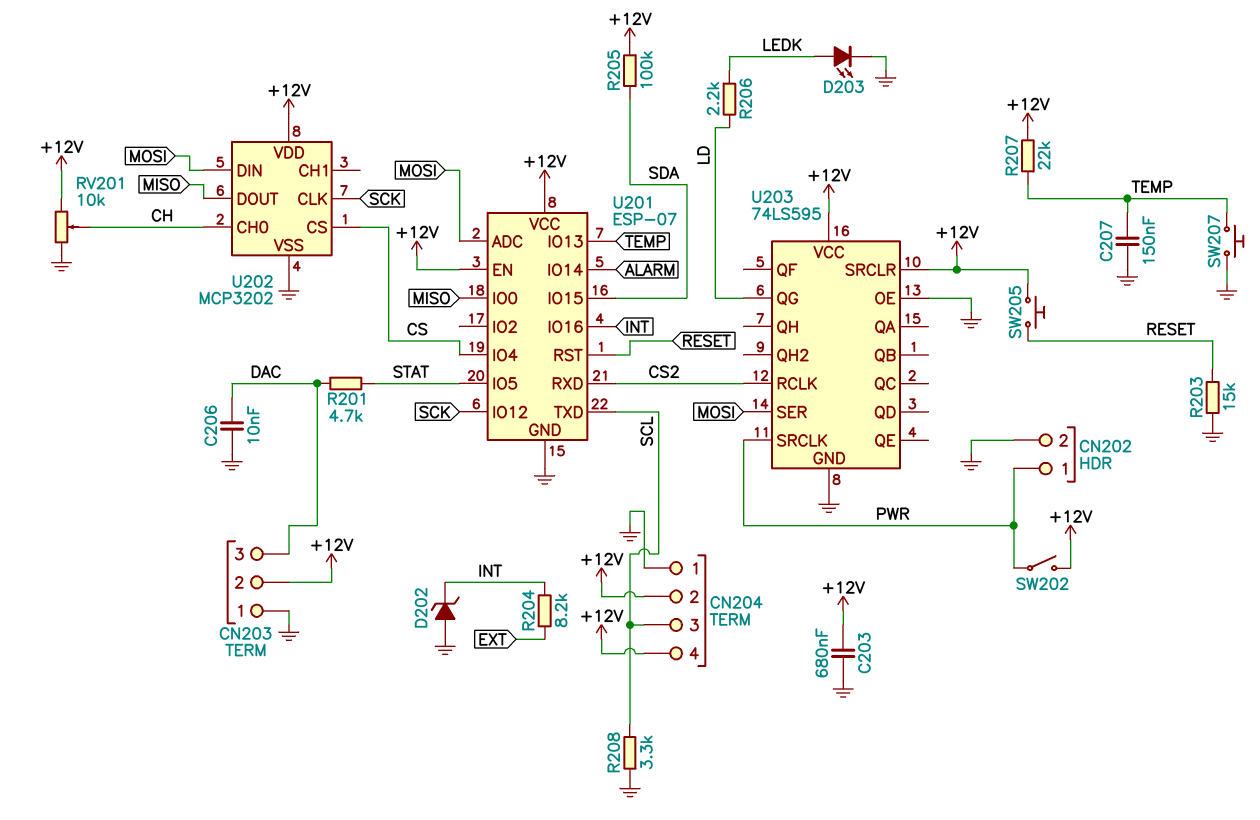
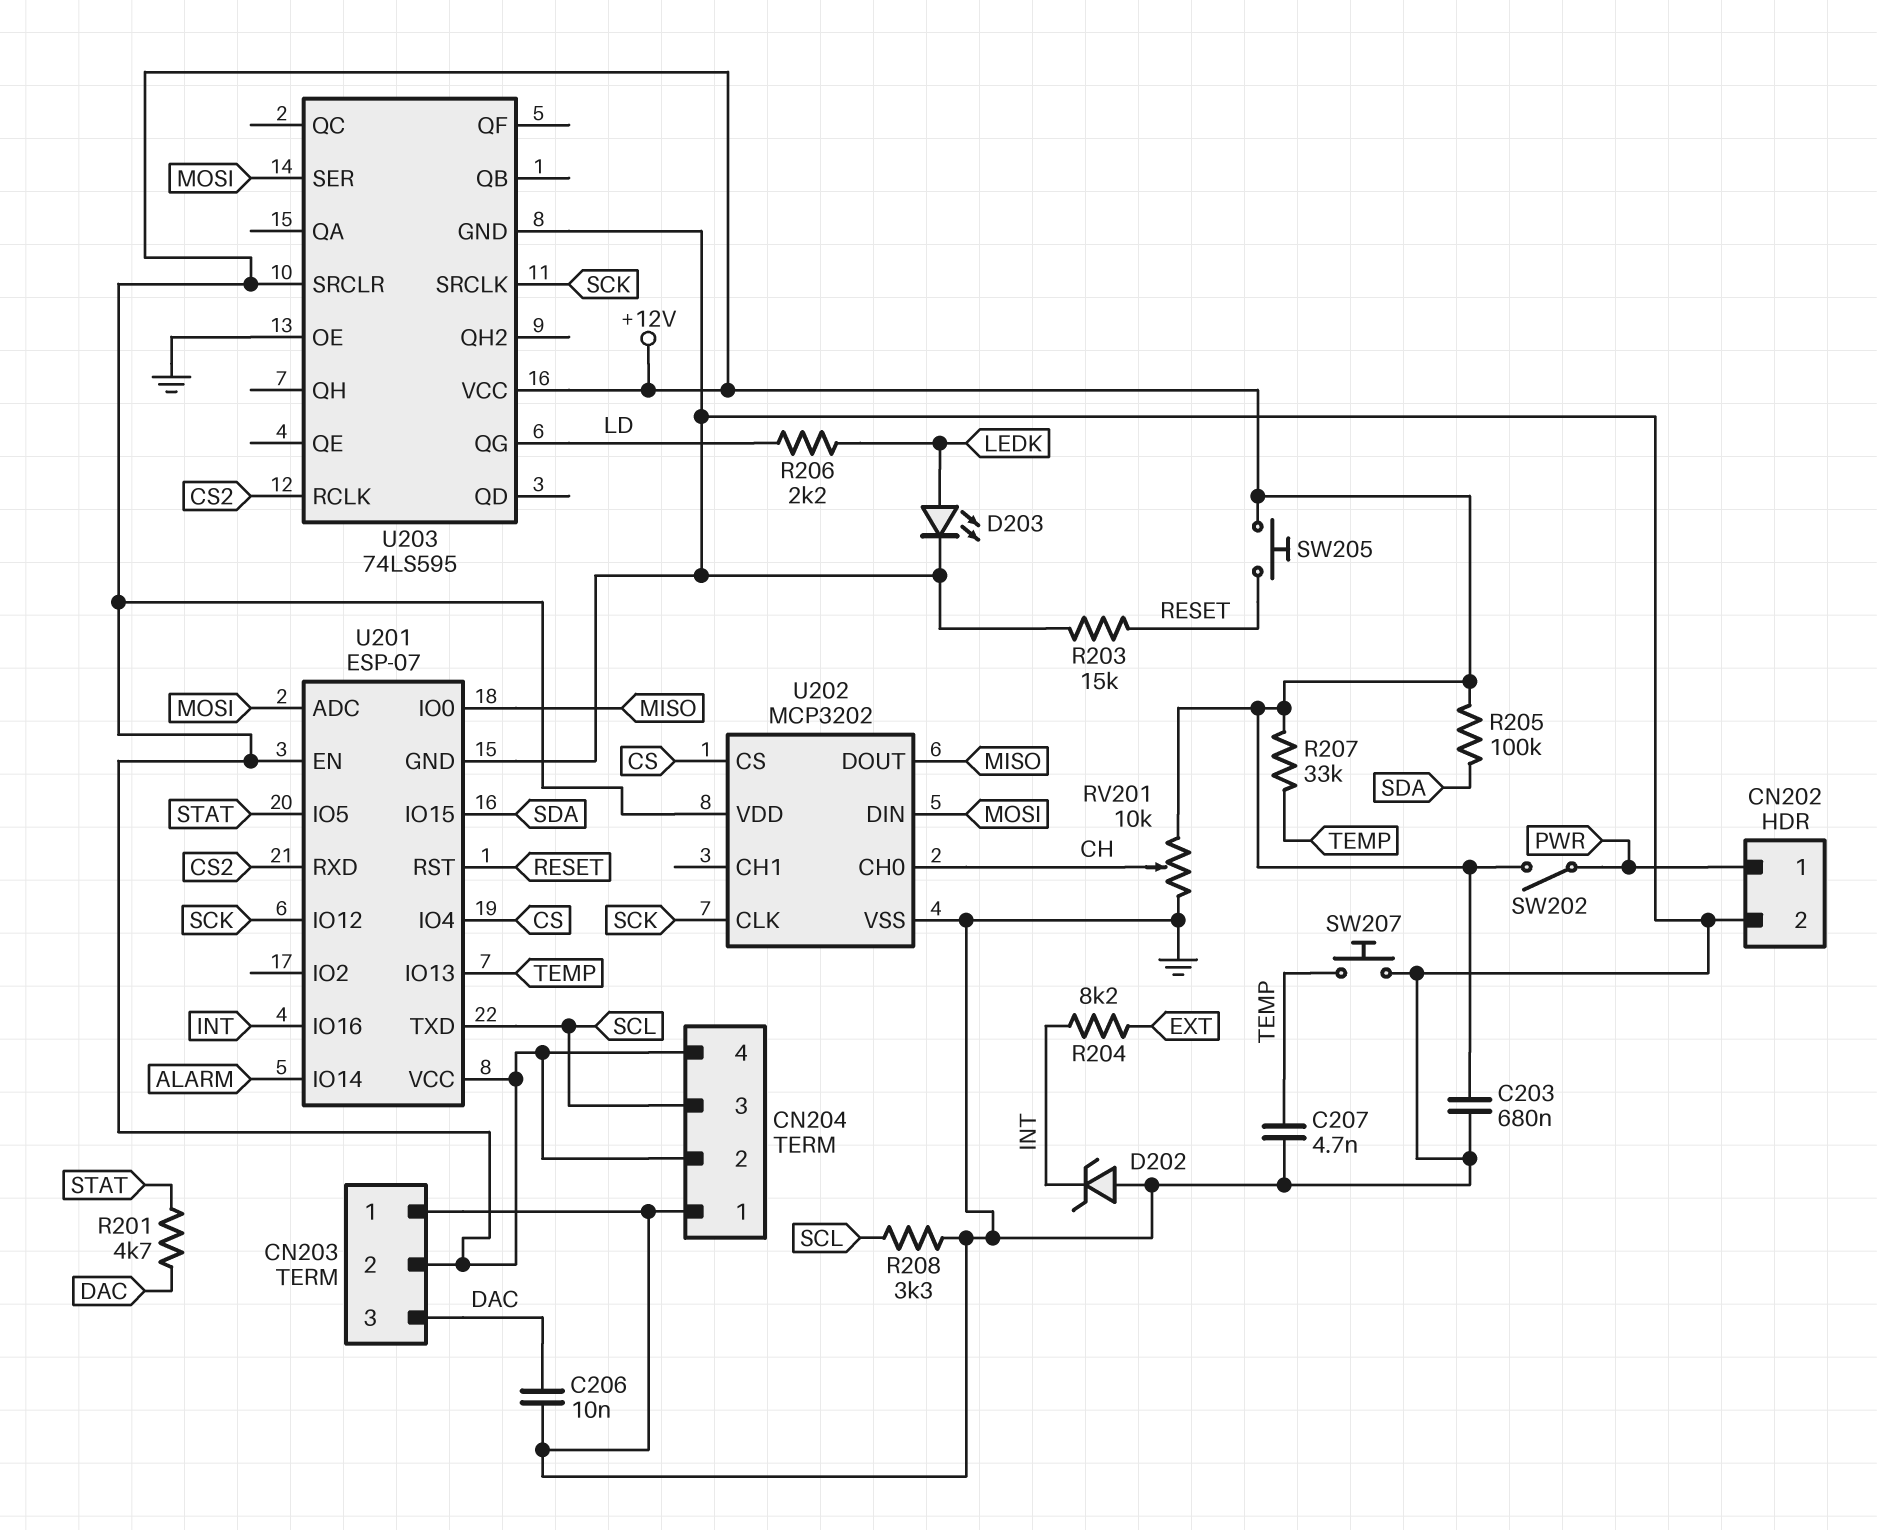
C207: 150nF (GND, TEMP) -> 4.7nF (GND, TEMP)
R207: 22k (+12V, TEMP) -> 33k (+12V, TEMP)
U203 pin SRCLK: PWR -> SCK

